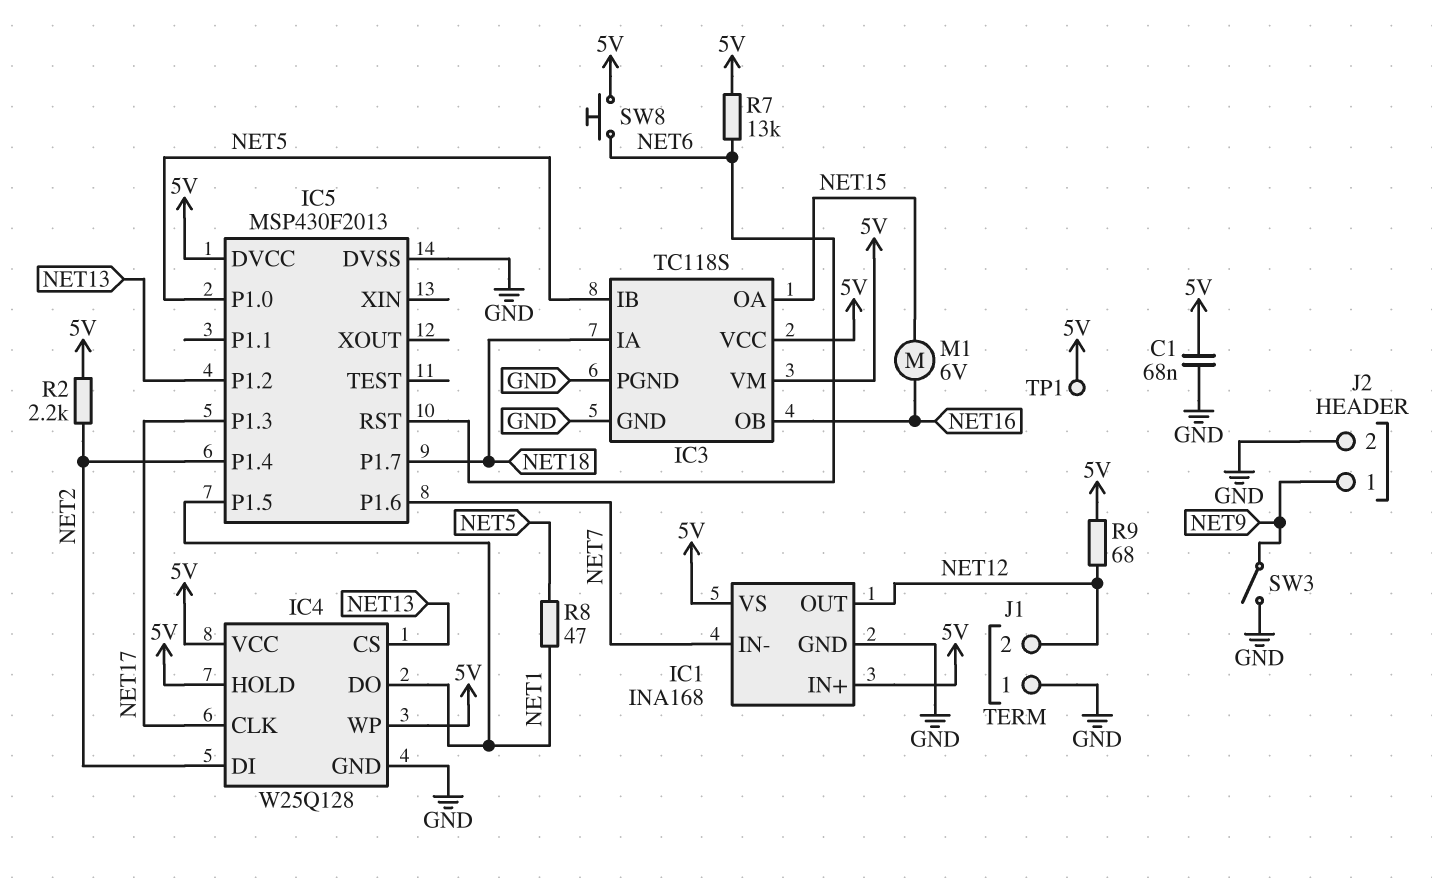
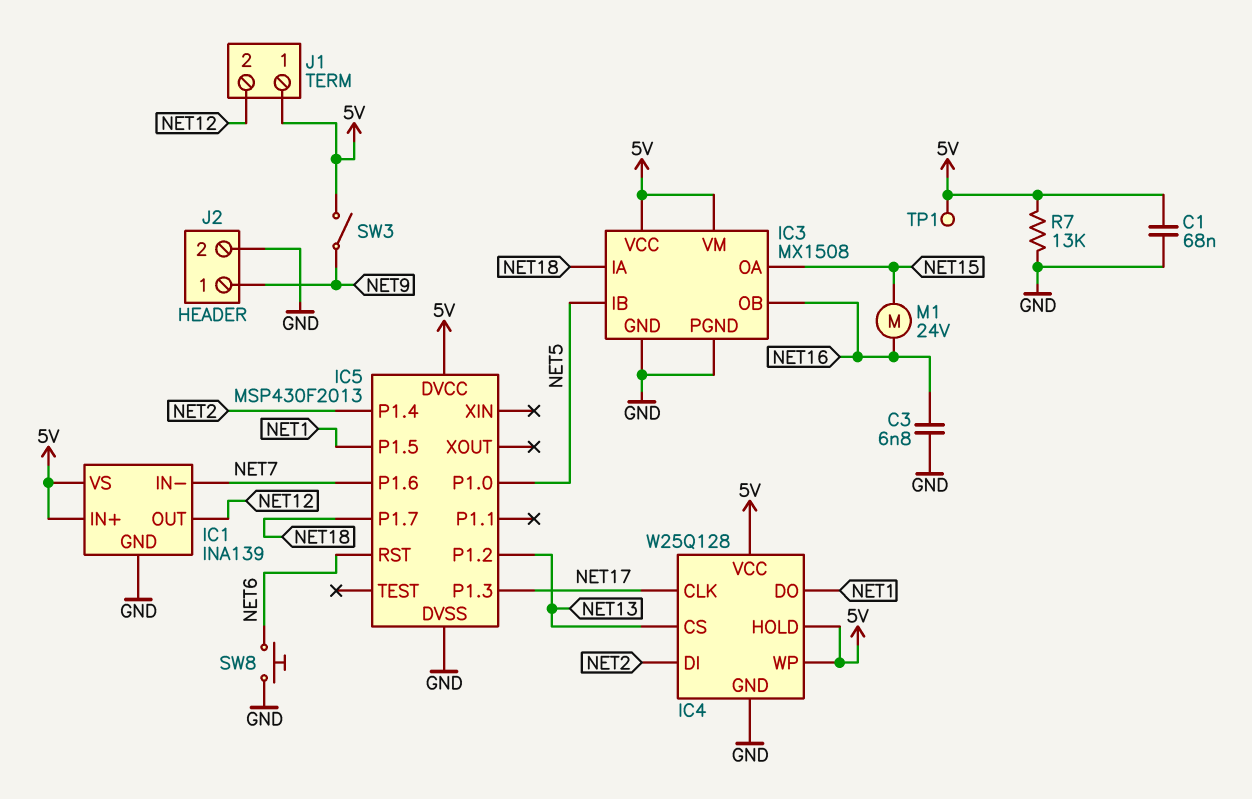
C3: none -> 6.8nF (GND, NET16)
IC1: INA168 -> INA139
IC3: TC118S -> MX1508
J1 pin 1: GND -> 5V
M1: motor 6V (NET15, NET16) -> motor 24V (NET15, NET16)
R2: 2.2k (5V, NET2) -> none
R7: 13k (5V, NET6) -> 13k (5V, GND)
R8: 47 (NET1, NET5) -> none
R9: 68 (5V, NET12) -> none
SW3: switch (GND, NET9) -> switch (5V, NET9)
SW8: button (5V, NET6) -> button (GND, NET6)

